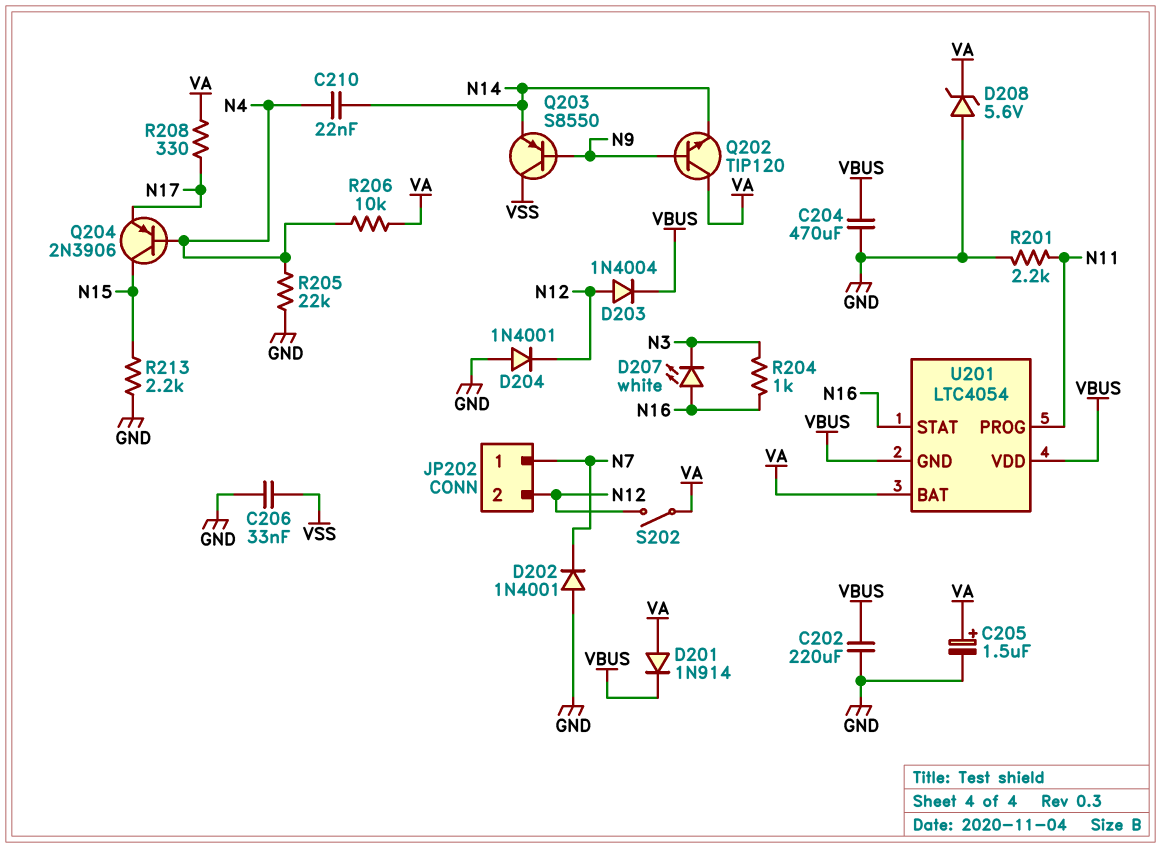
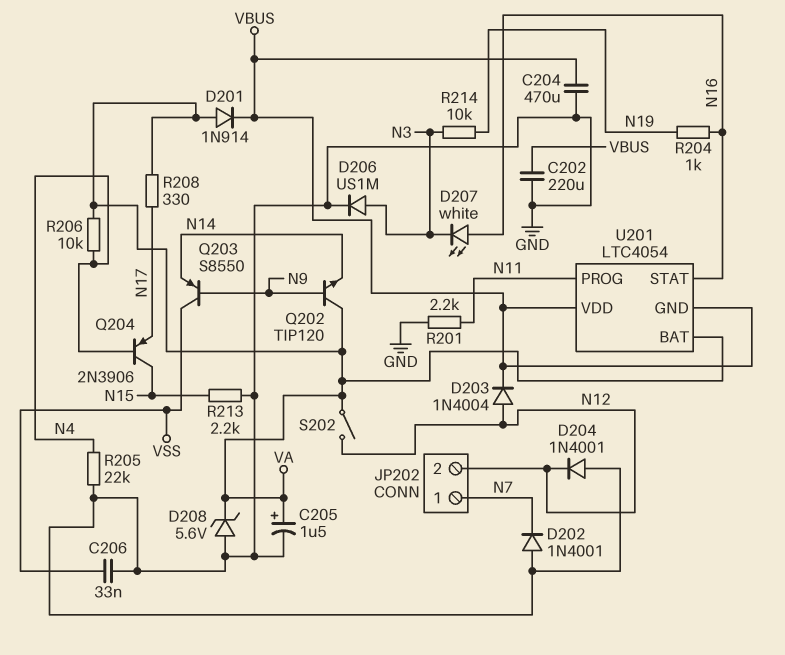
C210: 22nF (N4, N14) -> none
D206: none -> diode US1M (A N3, K GND)
R204: 1k (N3, N16) -> 1k (N16, N19)
R214: none -> 10k (N3, N19)

